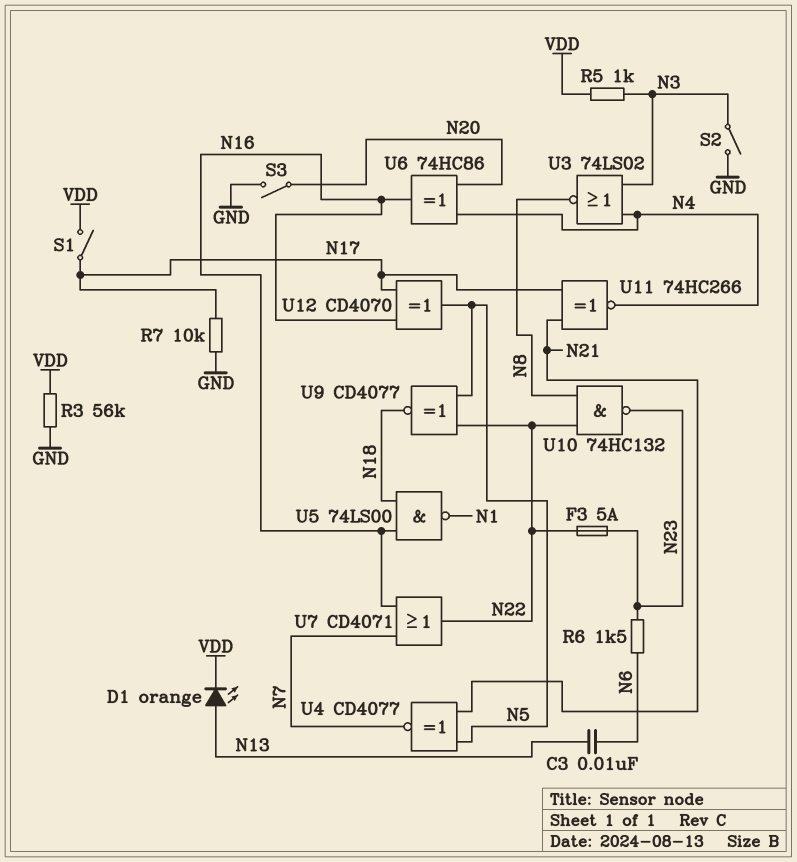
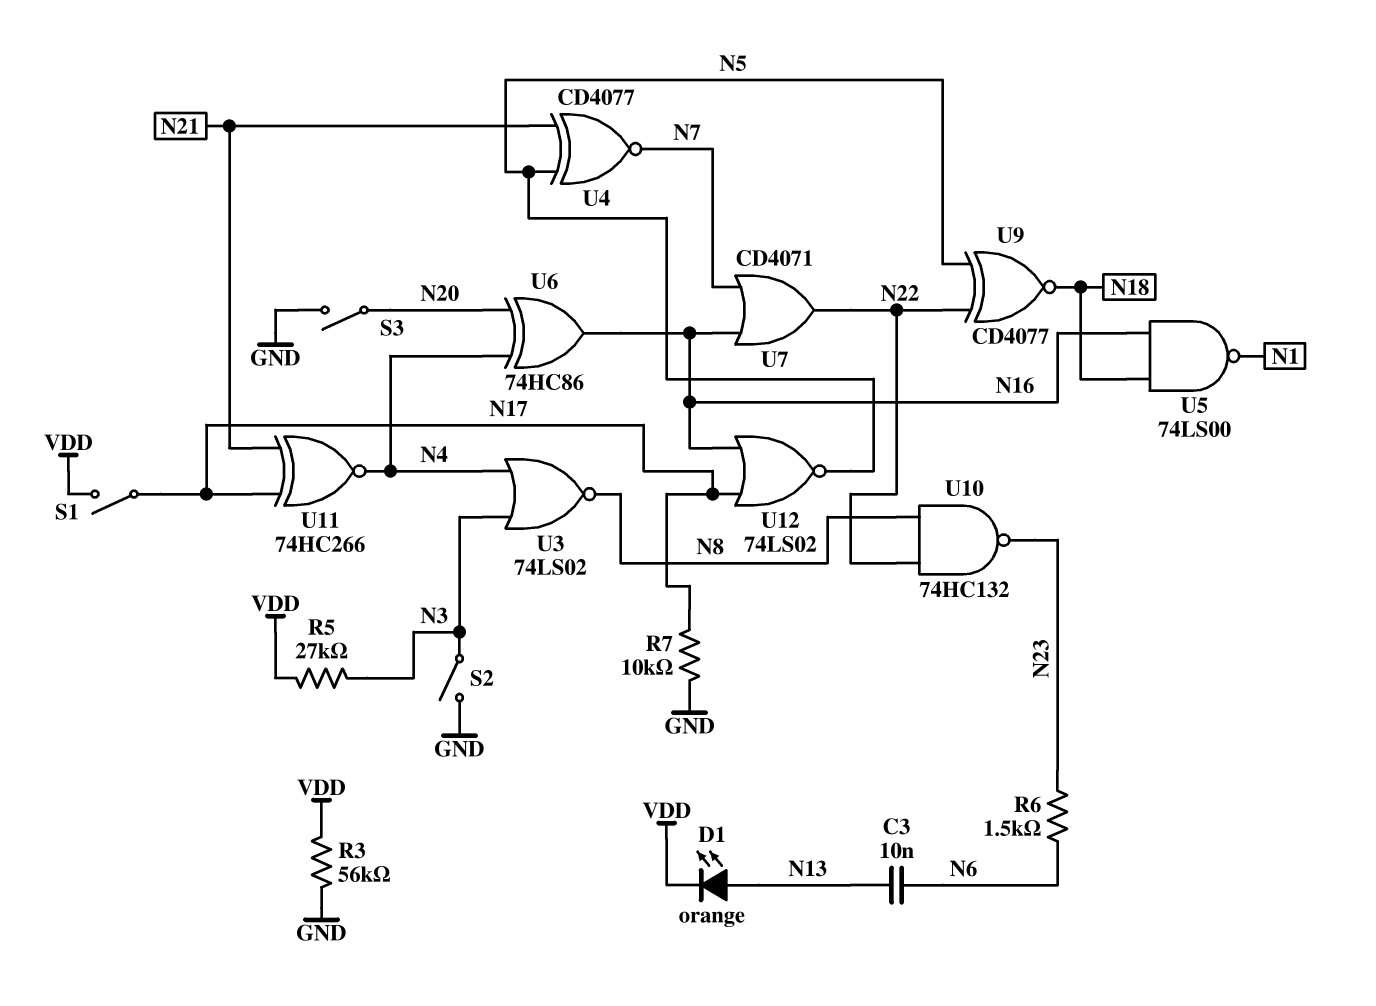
F3: 5A (N22, N23) -> none
R5: 1k (N3, VDD) -> 27k (N3, VDD)
U12: XOR CD4070 (in N16, in N17, out N5) -> NOR 74LS02 (in N16, in N17, out N5)

